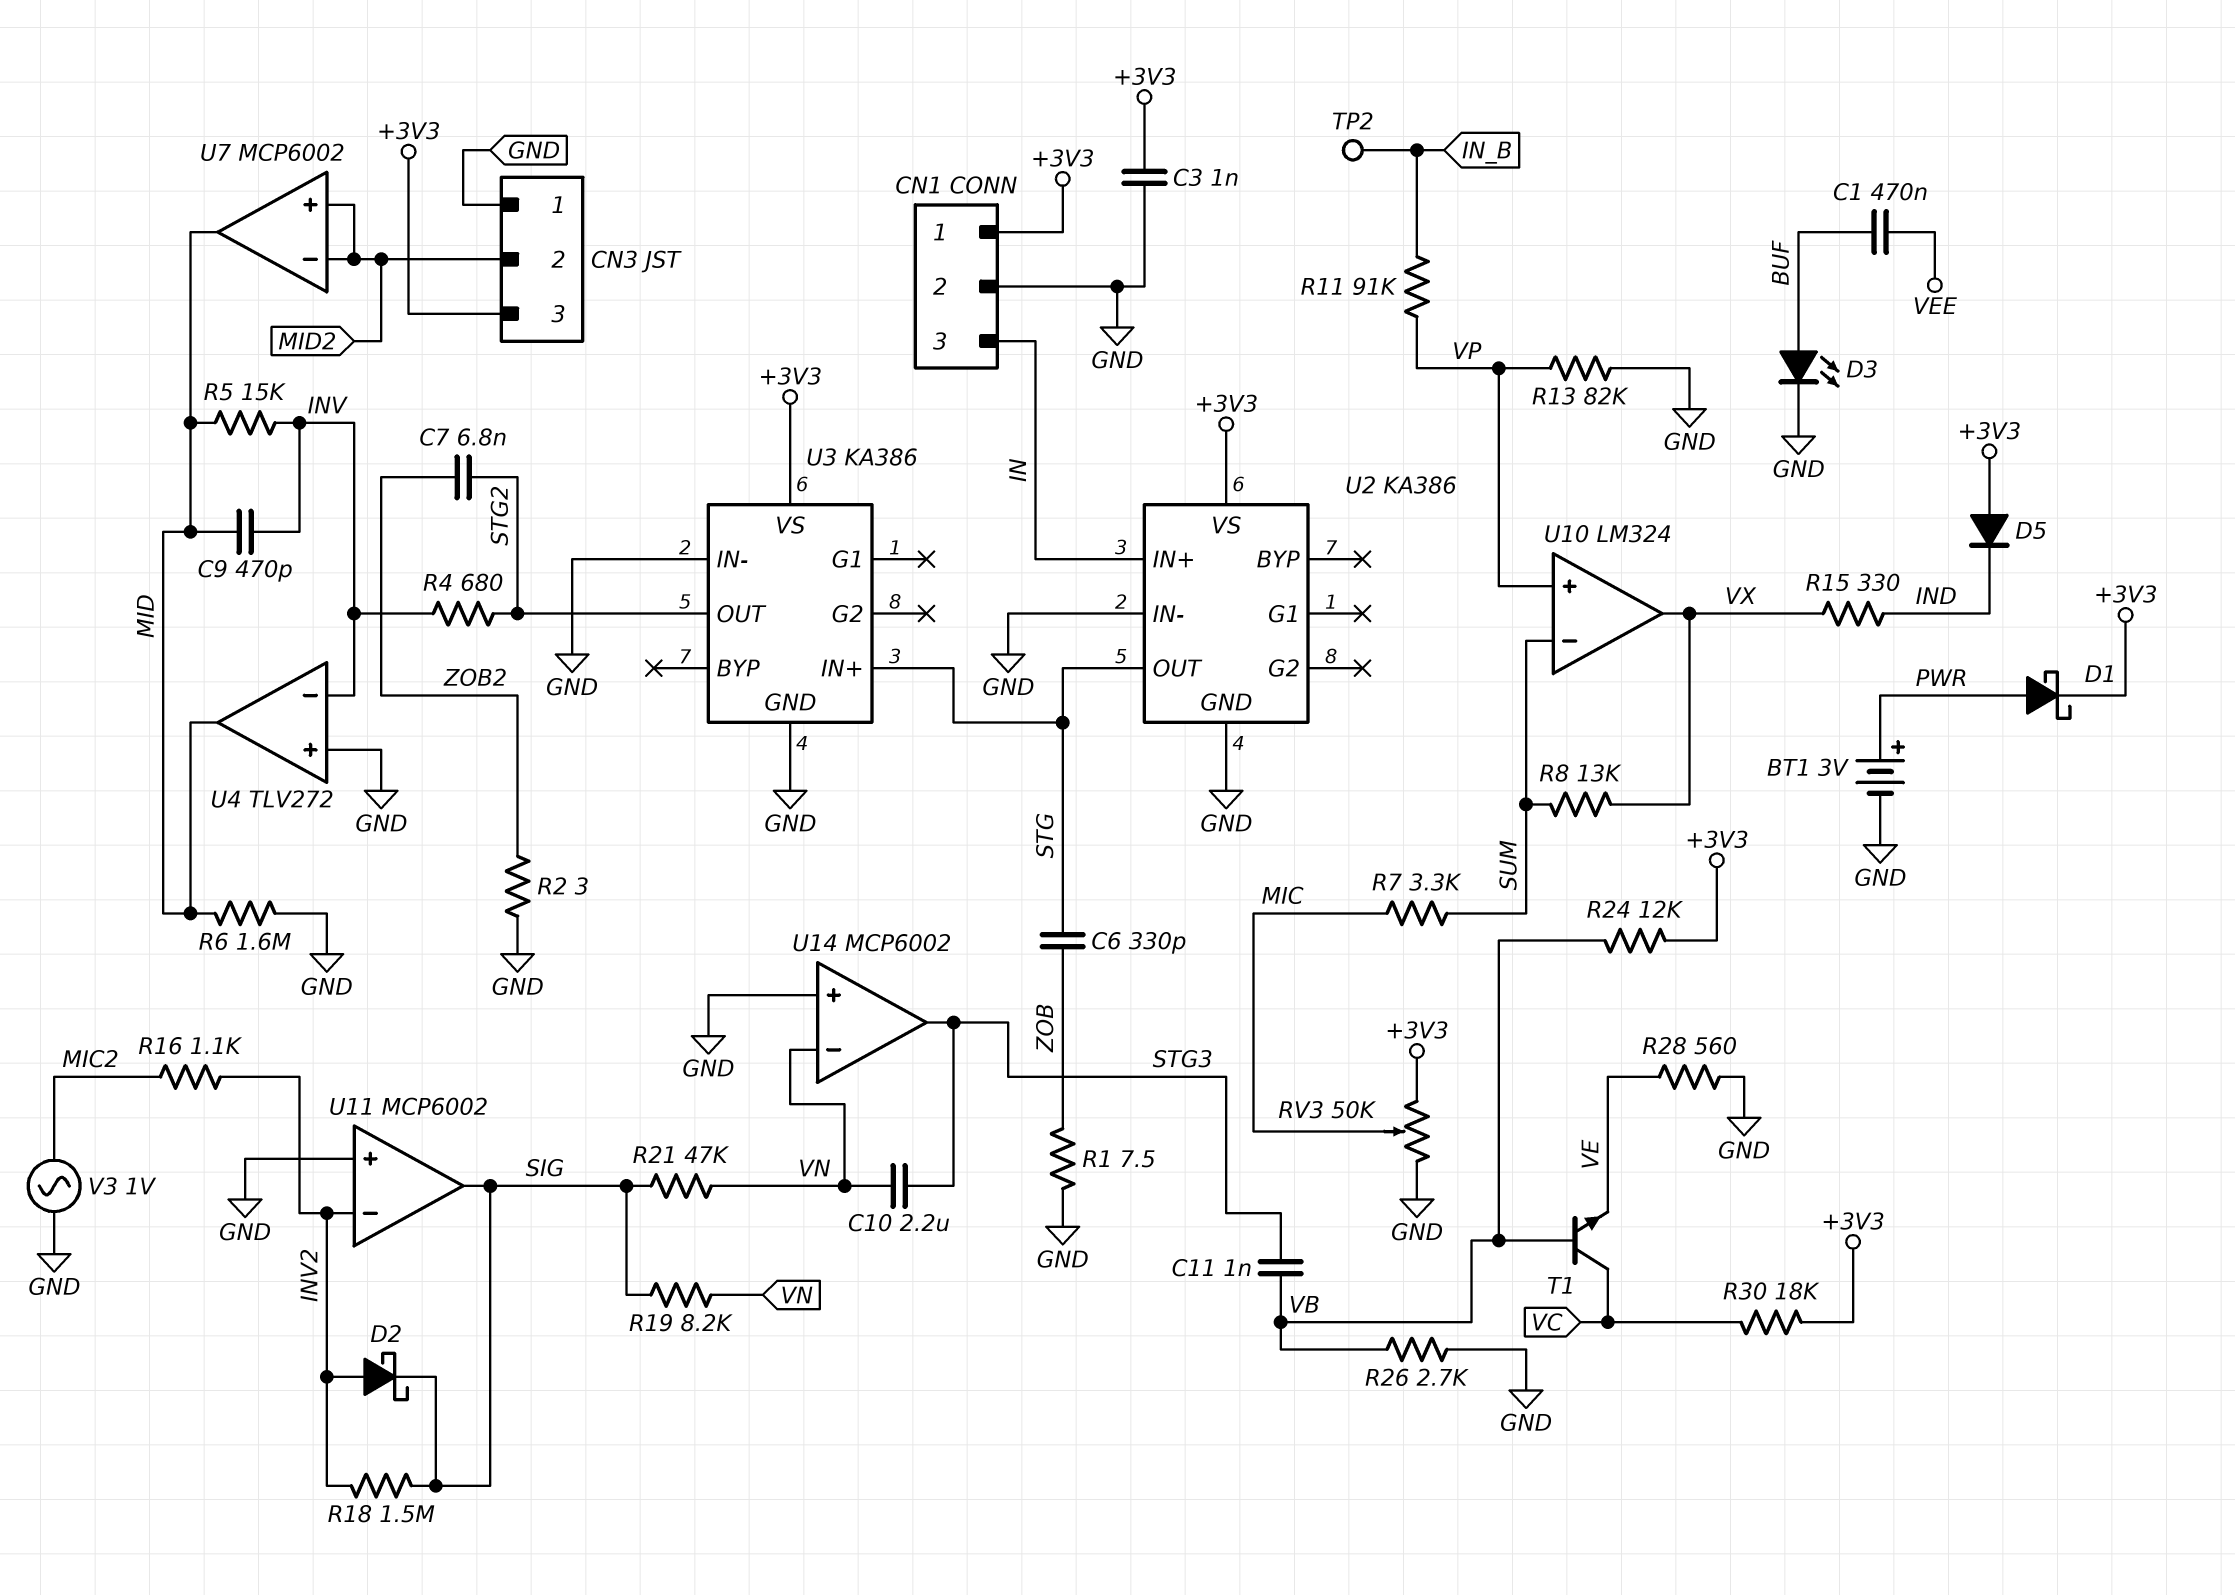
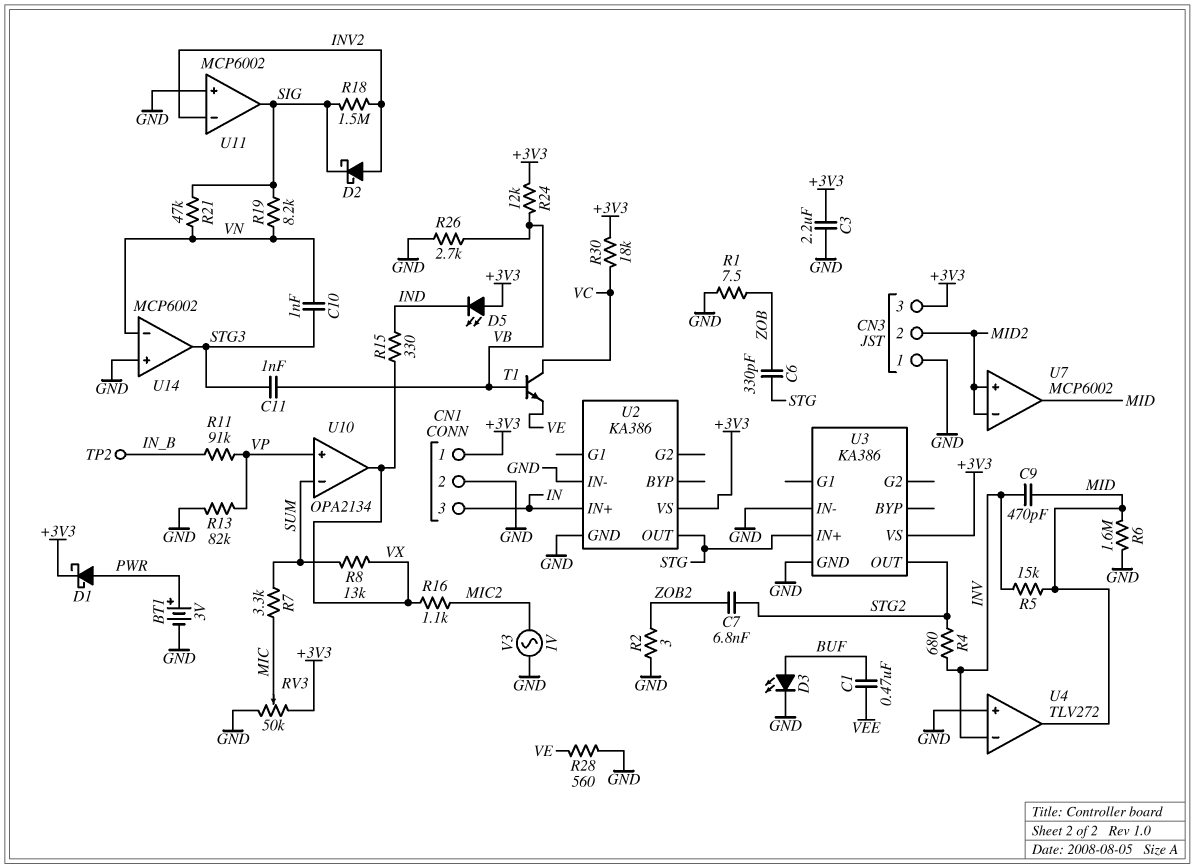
C3: 1nF (+3V3, GND) -> 2.2uF (+3V3, GND)
C10: 2.2uF (STG3, VN) -> 1nF (STG3, VN)
D5: diode (A +3V3, K IND) -> LED (A +3V3, K IND)
R16: 1.1k (INV2, MIC2) -> 1.1k (MIC2, VX)
U10: LM324 -> OPA2134

